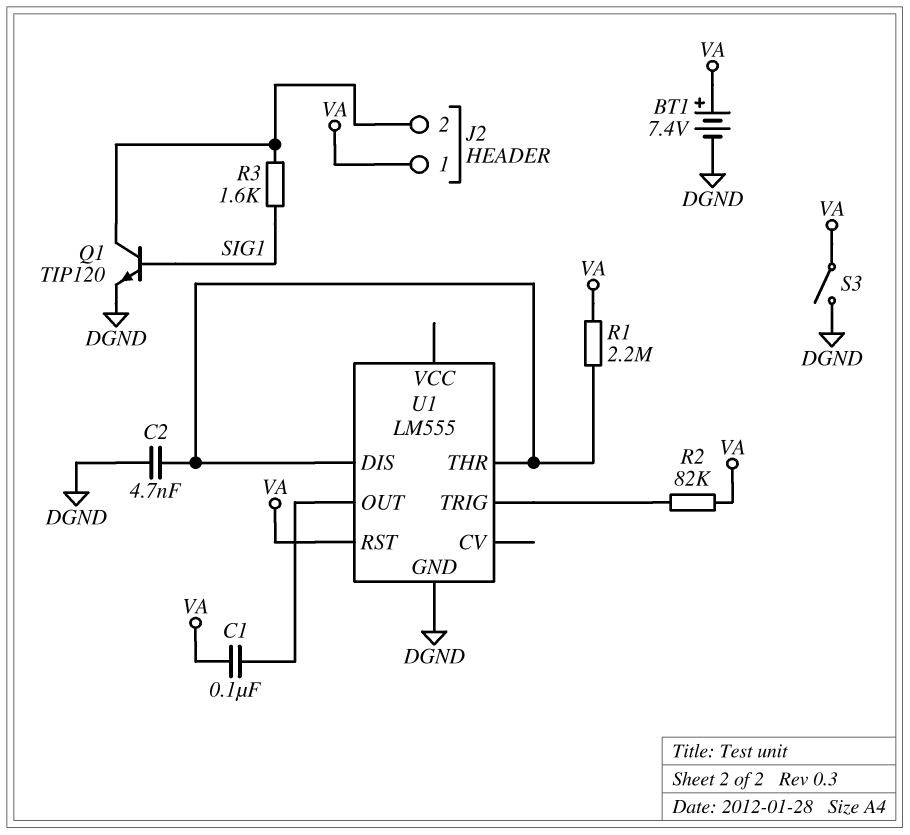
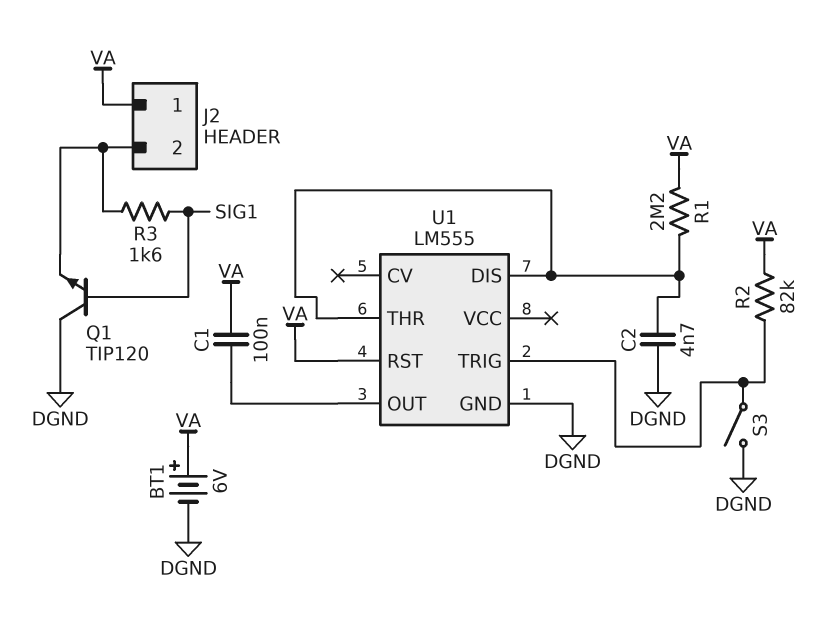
BT1: 7.4V (plus VA, minus DGND) -> 6V (plus VA, minus DGND)
Q1: NPN TIP120 (B SIG1, C J2/2, E DGND) -> NPN TIP120 (B SIG1, C DGND, E J2/2)
S3: switch (DGND, VA) -> switch (DGND, U1/TRIG)

